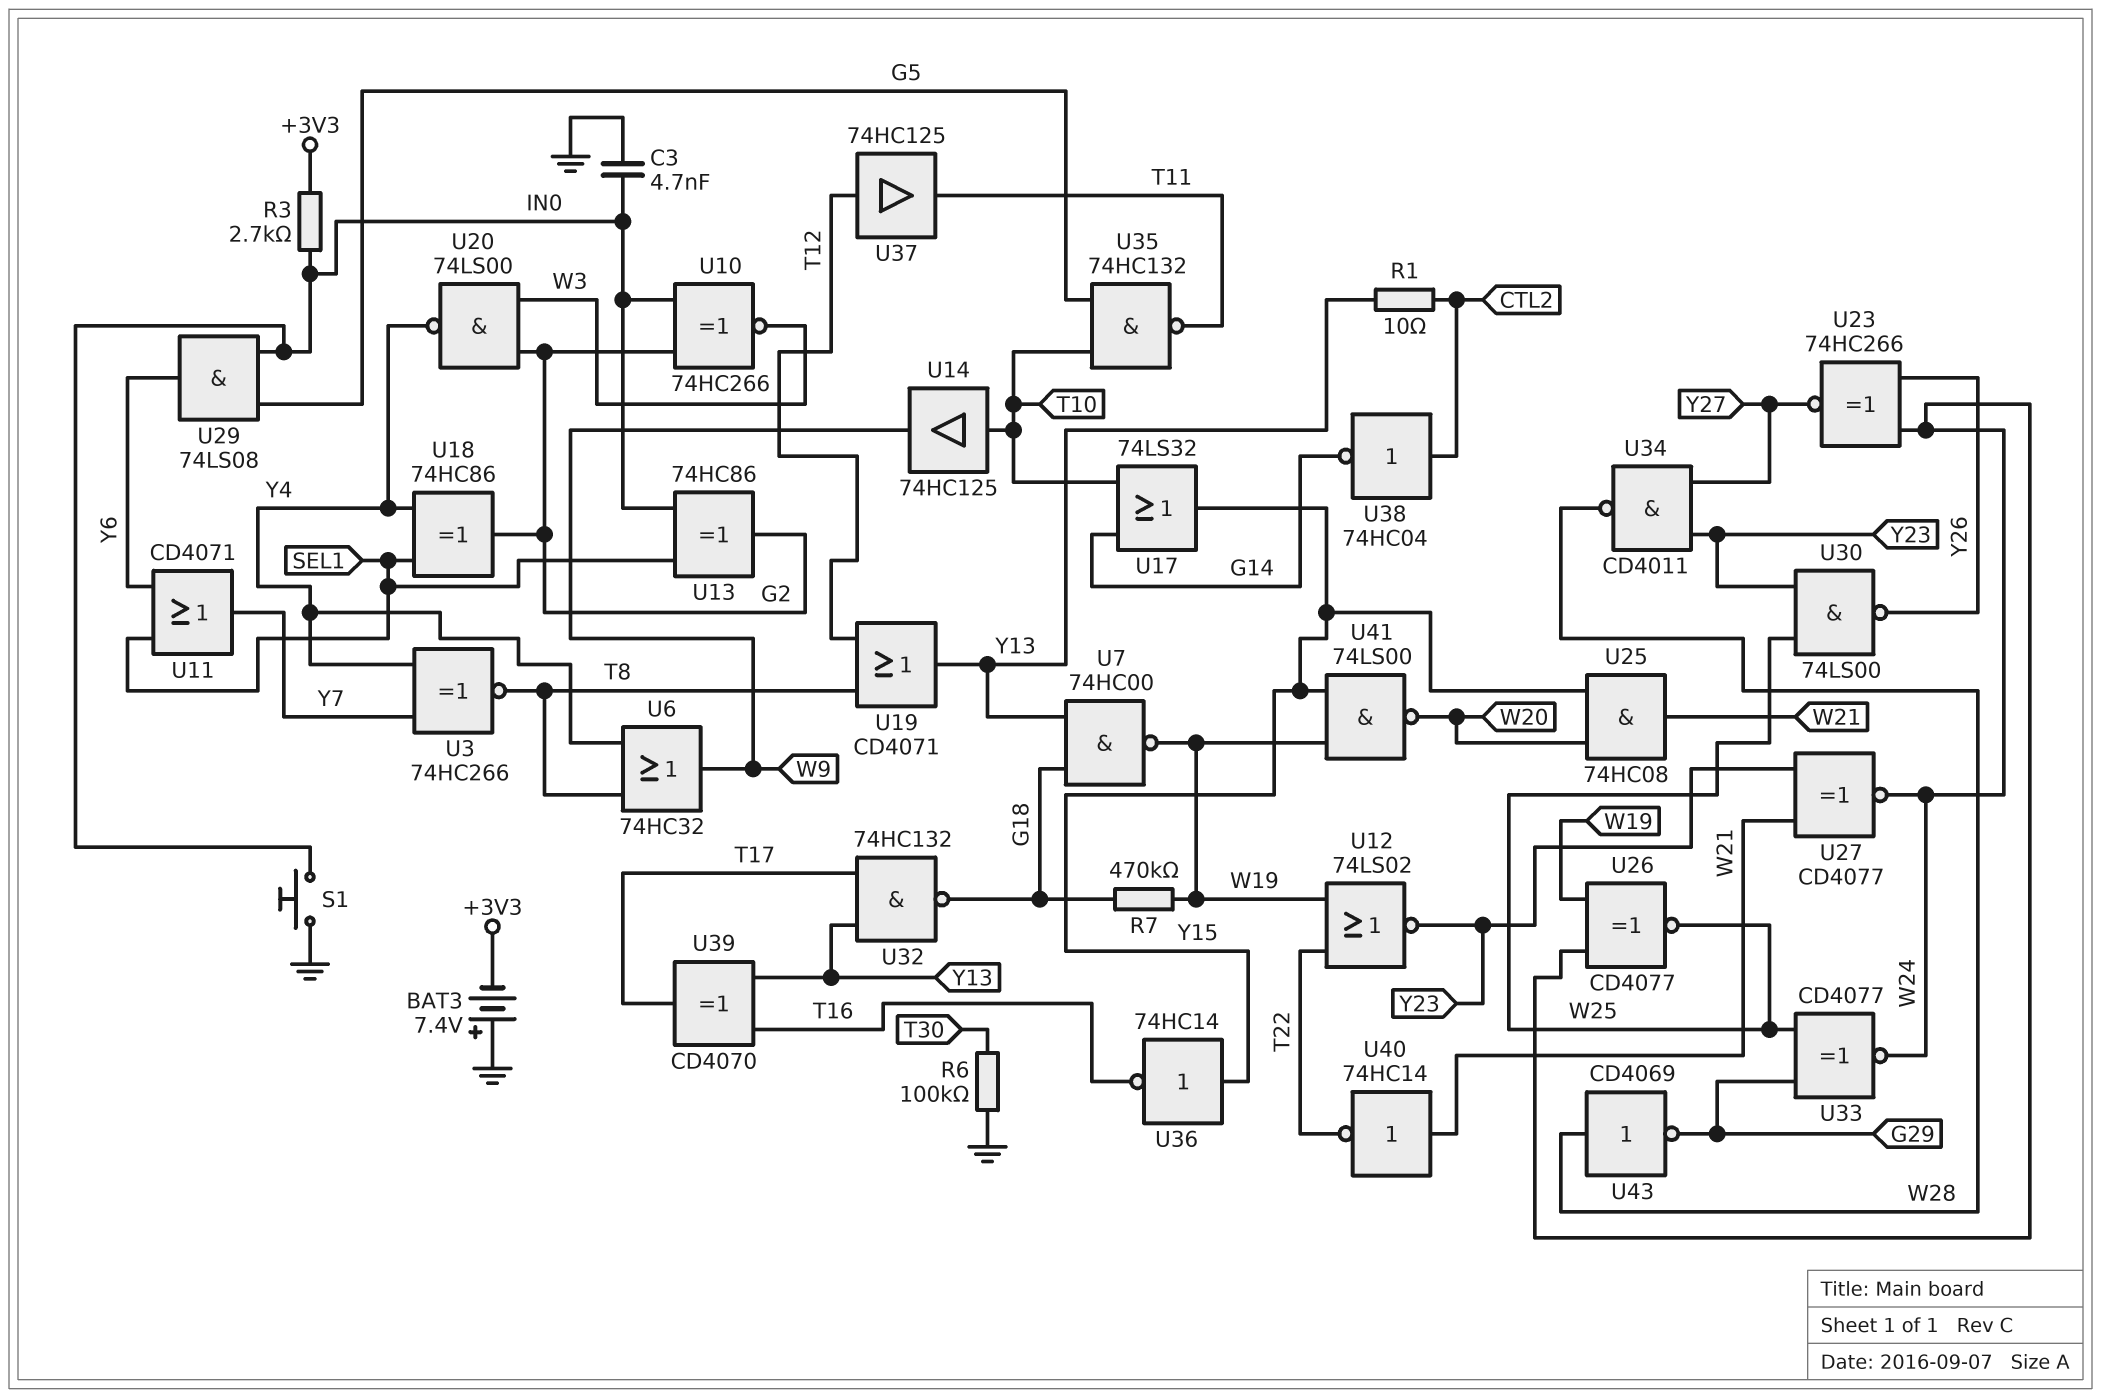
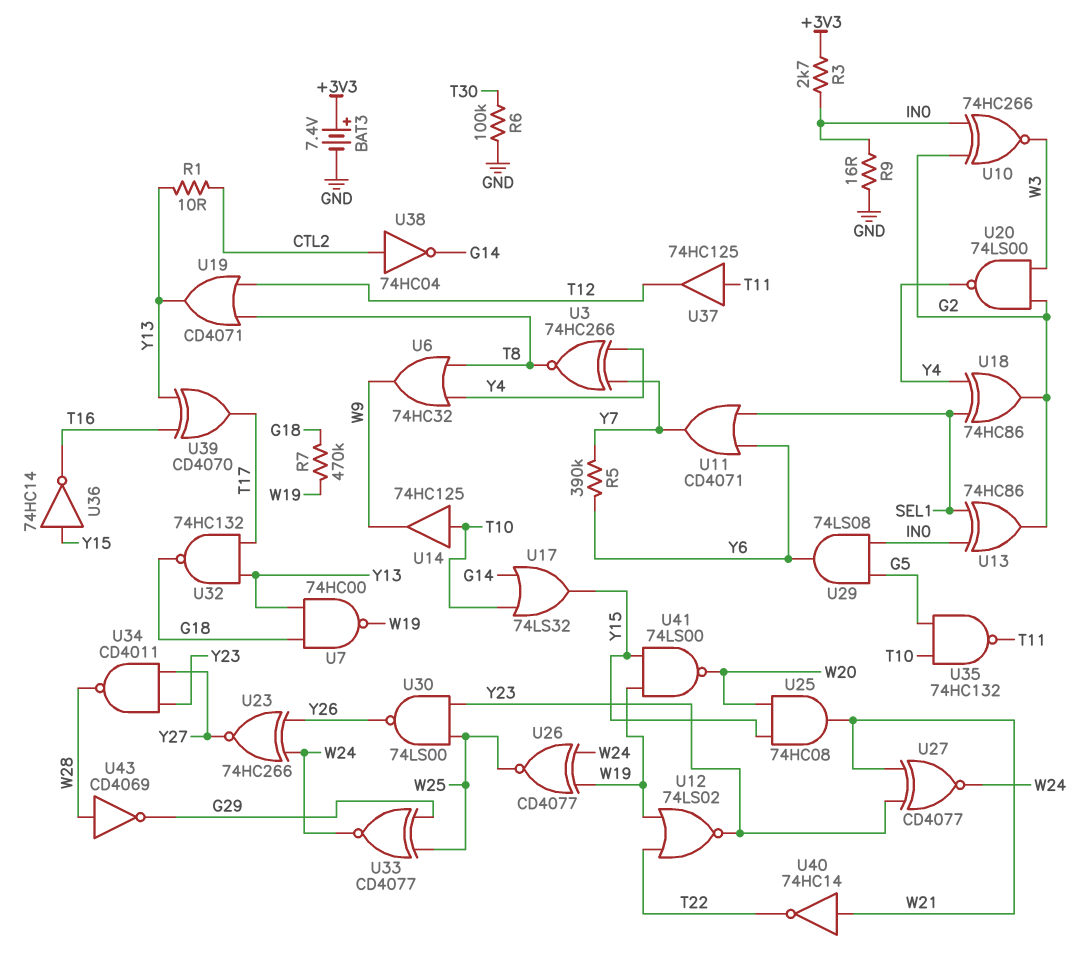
BAT3: 7.4V (plus GND, minus +3V3) -> 7.4V (plus +3V3, minus GND)
C3: 4.7nF (GND, IN0) -> none
R5: none -> 390k (Y6, Y7)
R9: none -> 16 (GND, IN0)
S1: button (GND, IN0) -> none
U37: buffer 74HC125 (in T12, out T11) -> buffer 74HC125 (in T11, out T12)

